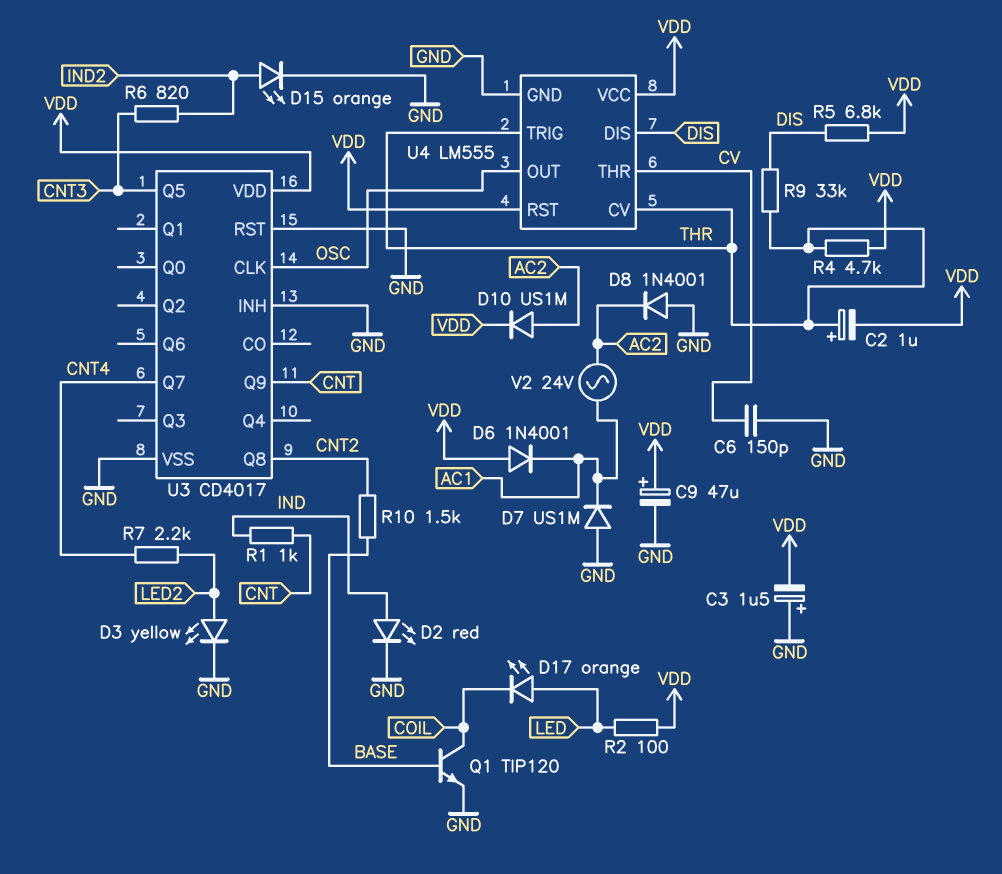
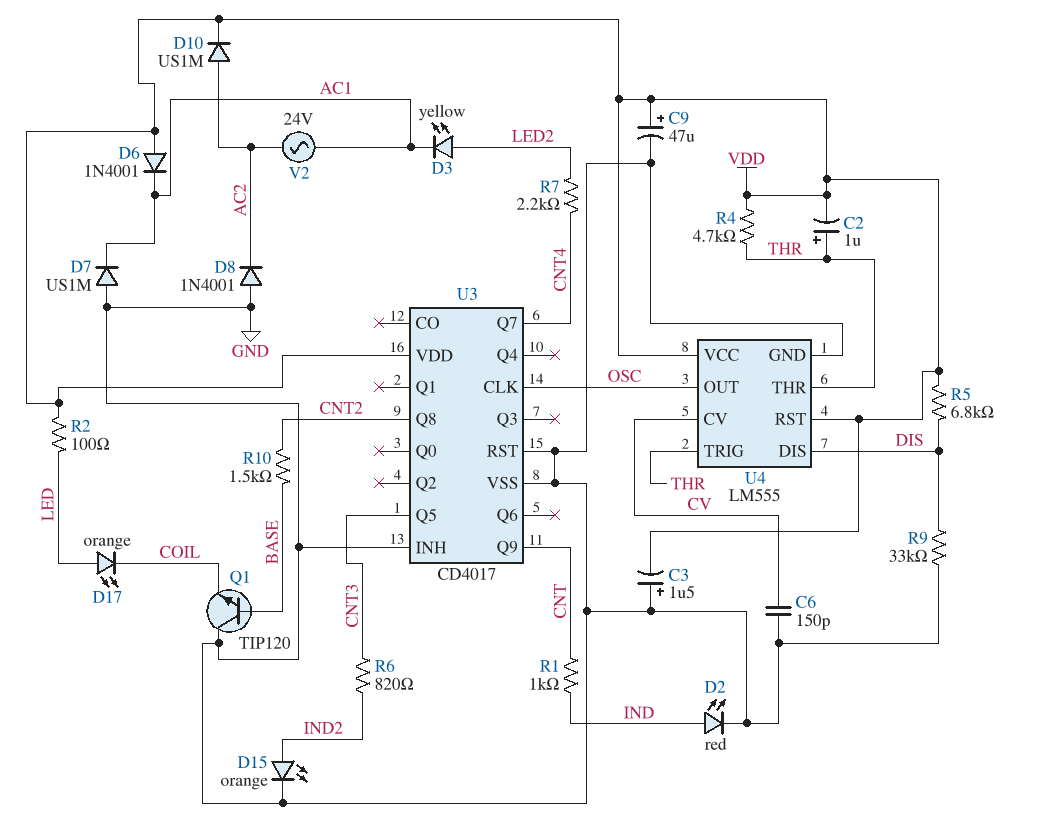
D3: LED yellow (A LED2, K GND) -> LED yellow (A LED2, K AC1)
Q1: NPN TIP120 (B BASE, C COIL, E GND) -> NPN TIP120 (B BASE, C GND, E COIL)
R9: 33k (DIS, THR) -> 33k (DIS, GND)
U4 pin CV: THR -> CV
U4 pin THR: CV -> THR

